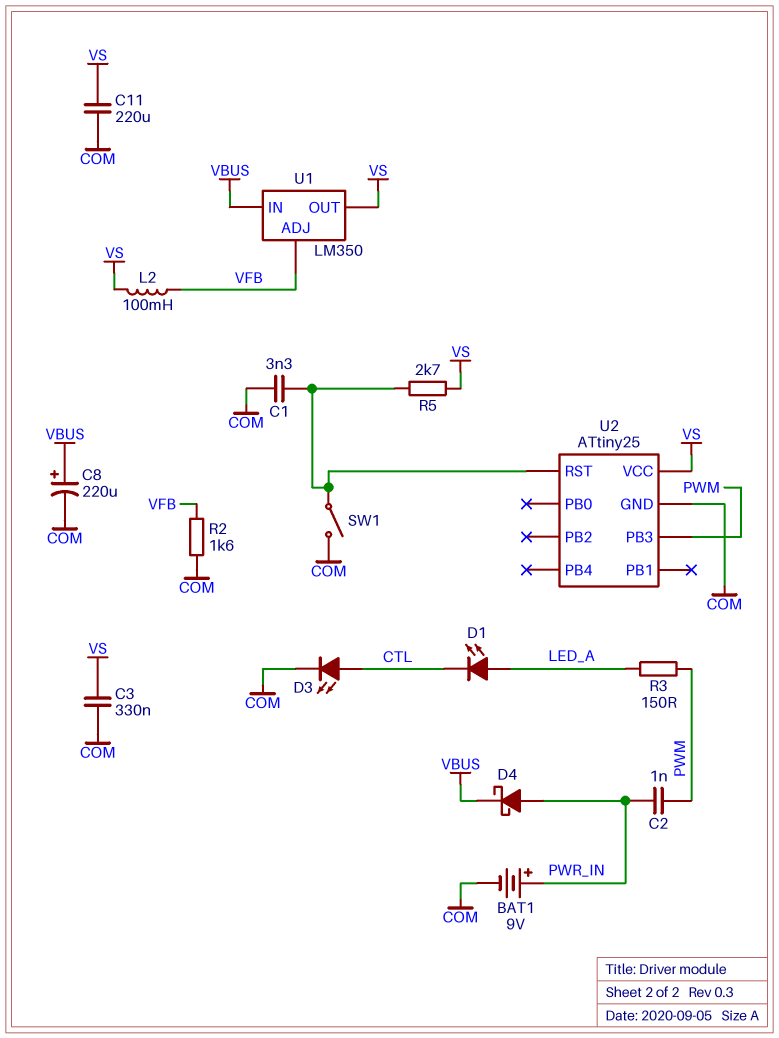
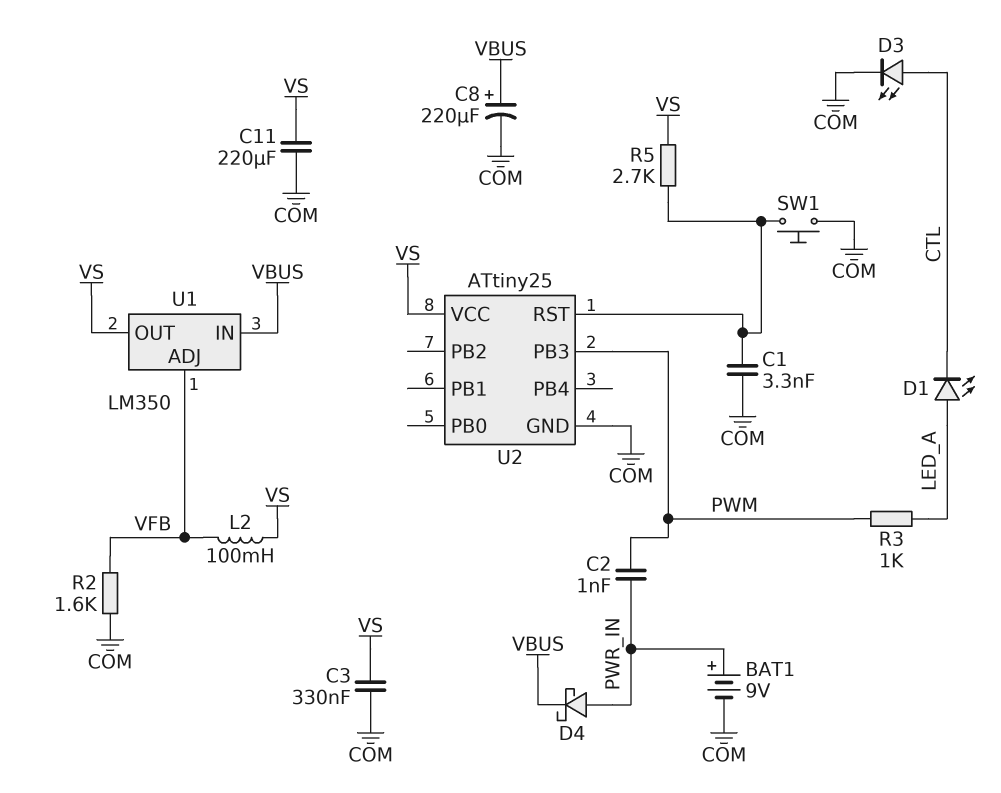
R3: 150 (LED_A, PWM) -> 1k (LED_A, PWM)
SW1: switch (COM, U2/RST) -> button (COM, U2/RST)

